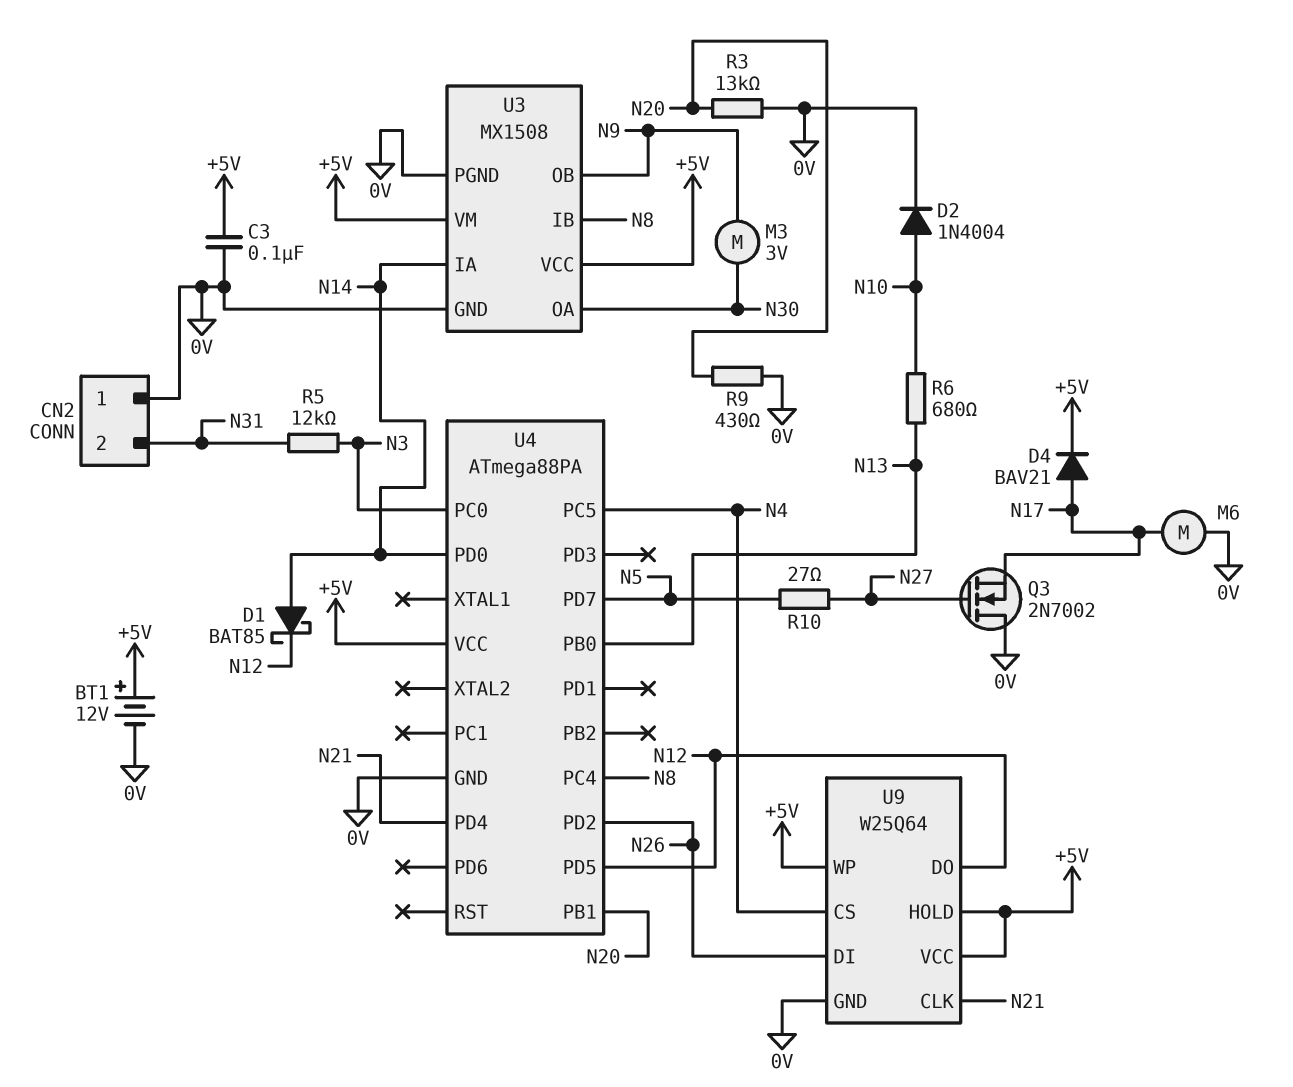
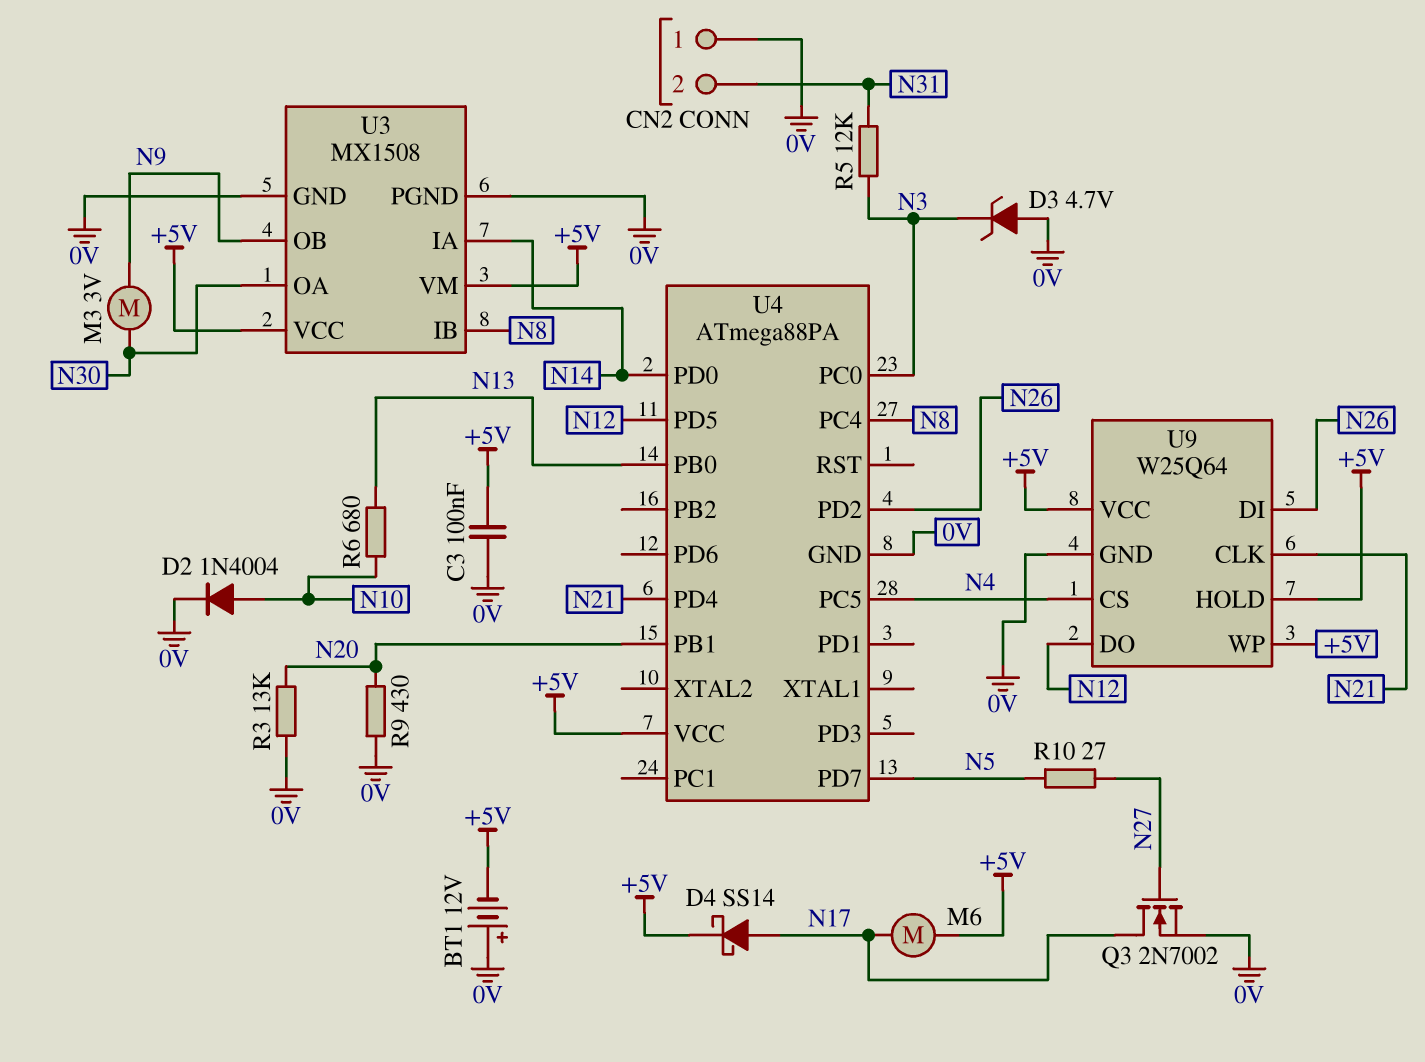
BT1: 12V (plus +5V, minus 0V) -> 12V (plus 0V, minus +5V)
D1: schottky BAT85 (A N14, K N12) -> none
D3: none -> zener 4.7V (A 0V, K N3)
D4: diode BAV21 (A N17, K +5V) -> schottky SS14 (A N17, K +5V)
M6: motor (0V, N17) -> motor (+5V, N17)
Q3: NMOS 2N7002 (G N27, D 0V, S N17) -> NMOS 2N7002 (G N27, D N17, S 0V)

